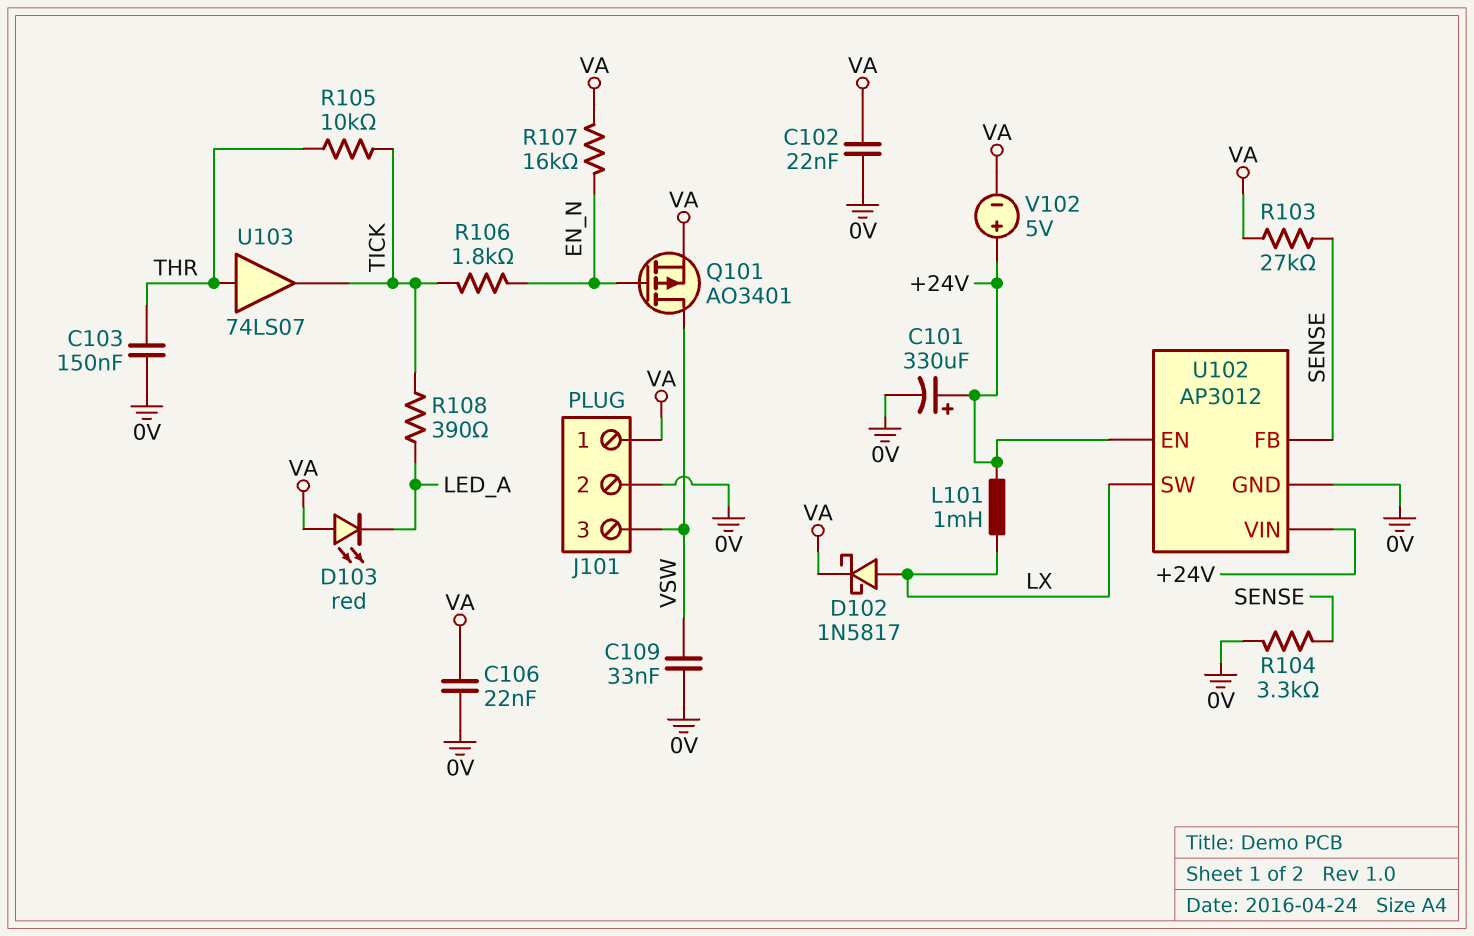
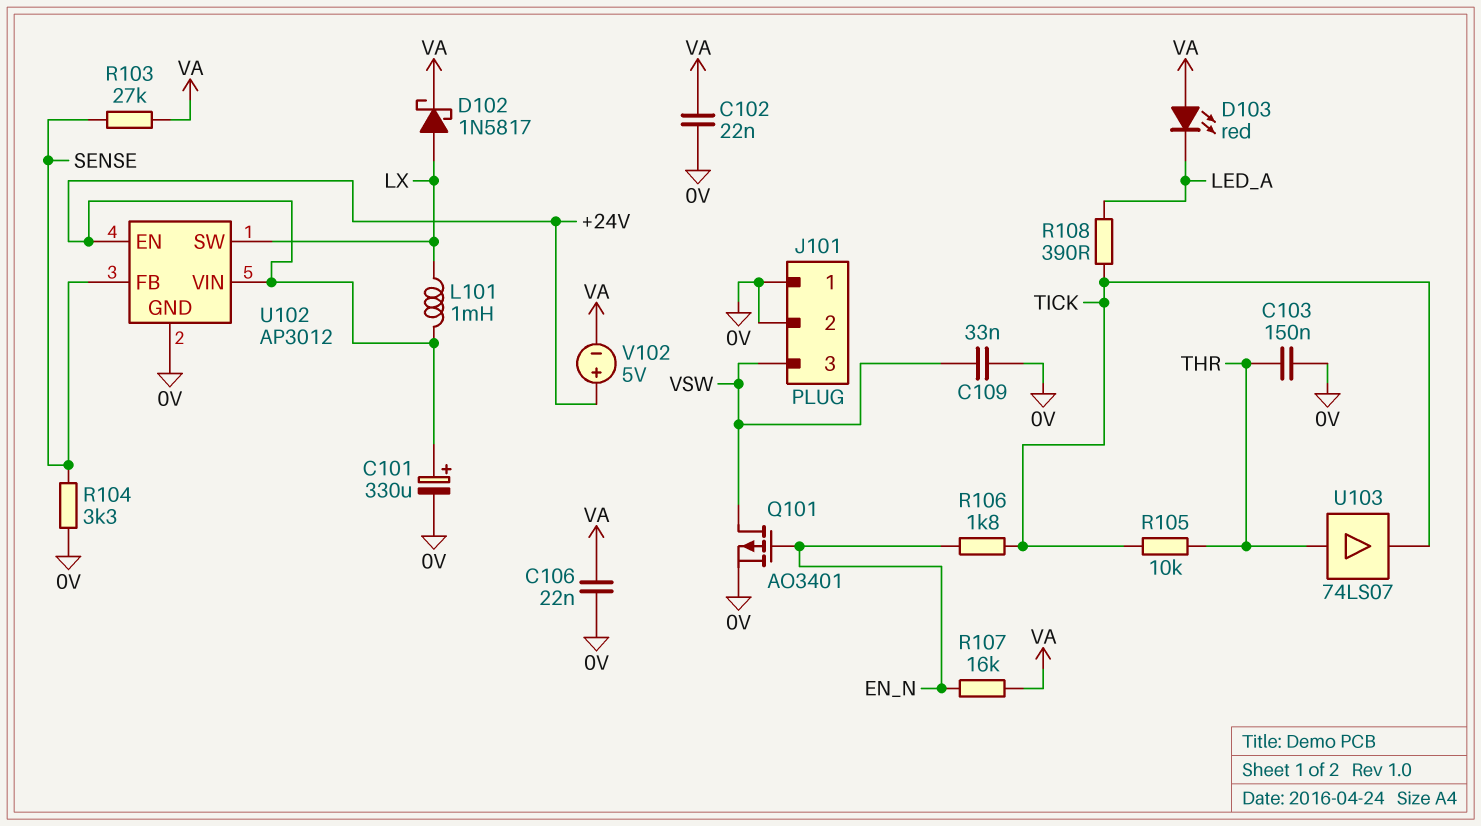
J101 pin 1: VA -> 0V
Q101: PMOS AO3401 (G EN_N, D VSW, S VA) -> PMOS AO3401 (G EN_N, D VSW, S 0V)

